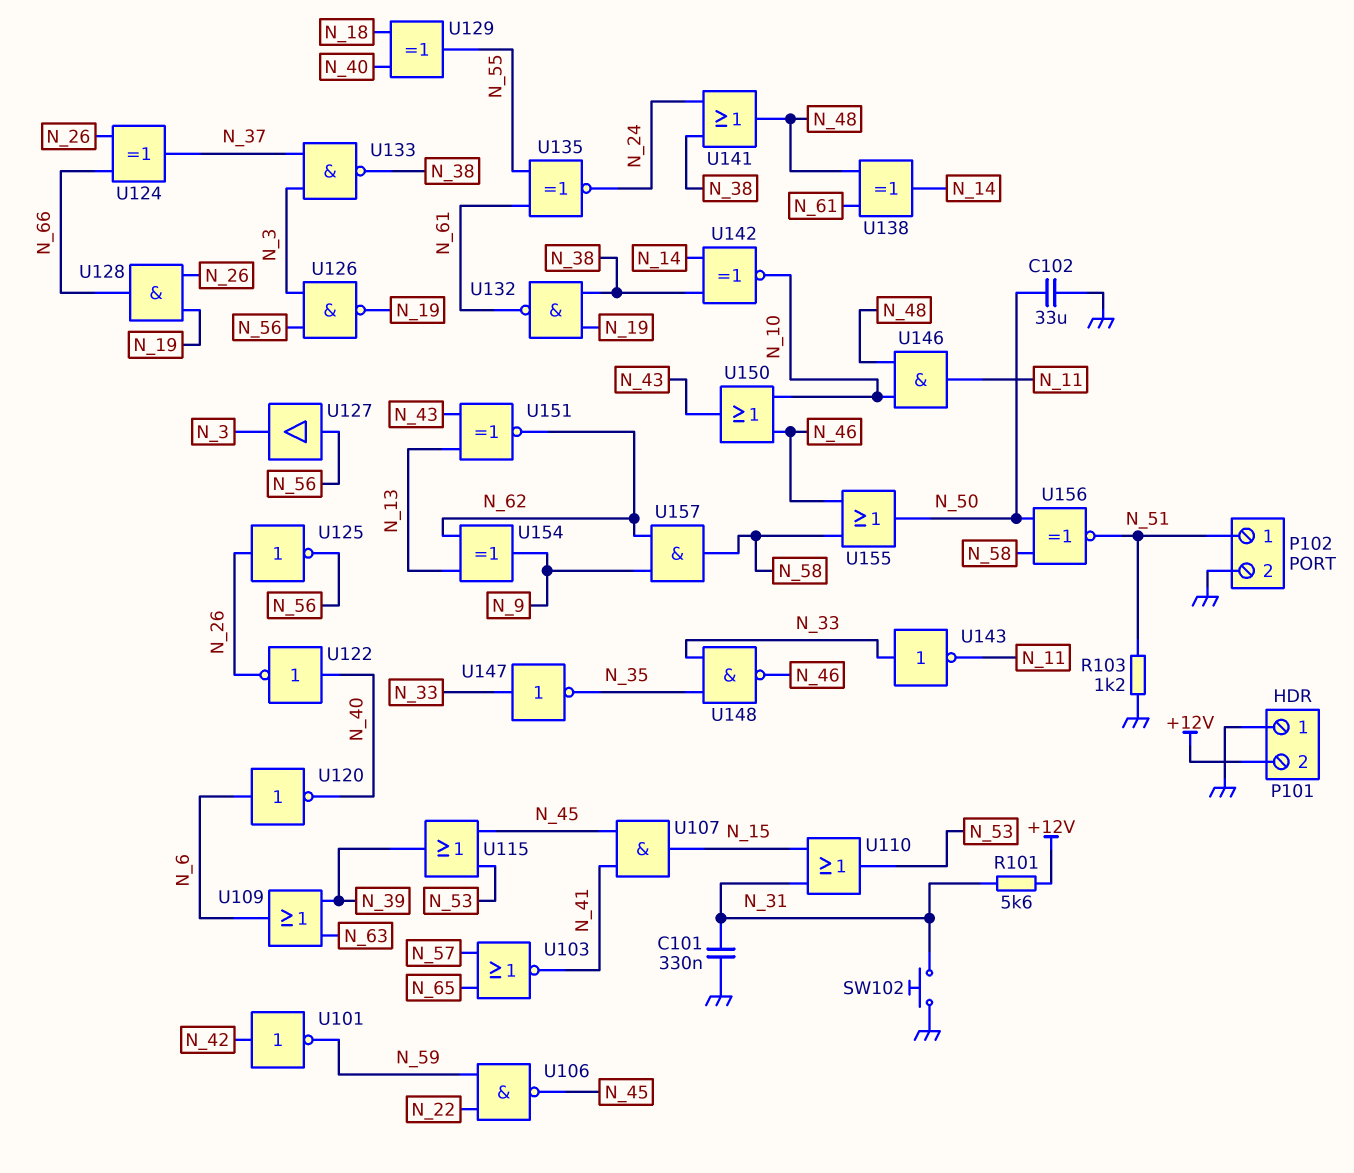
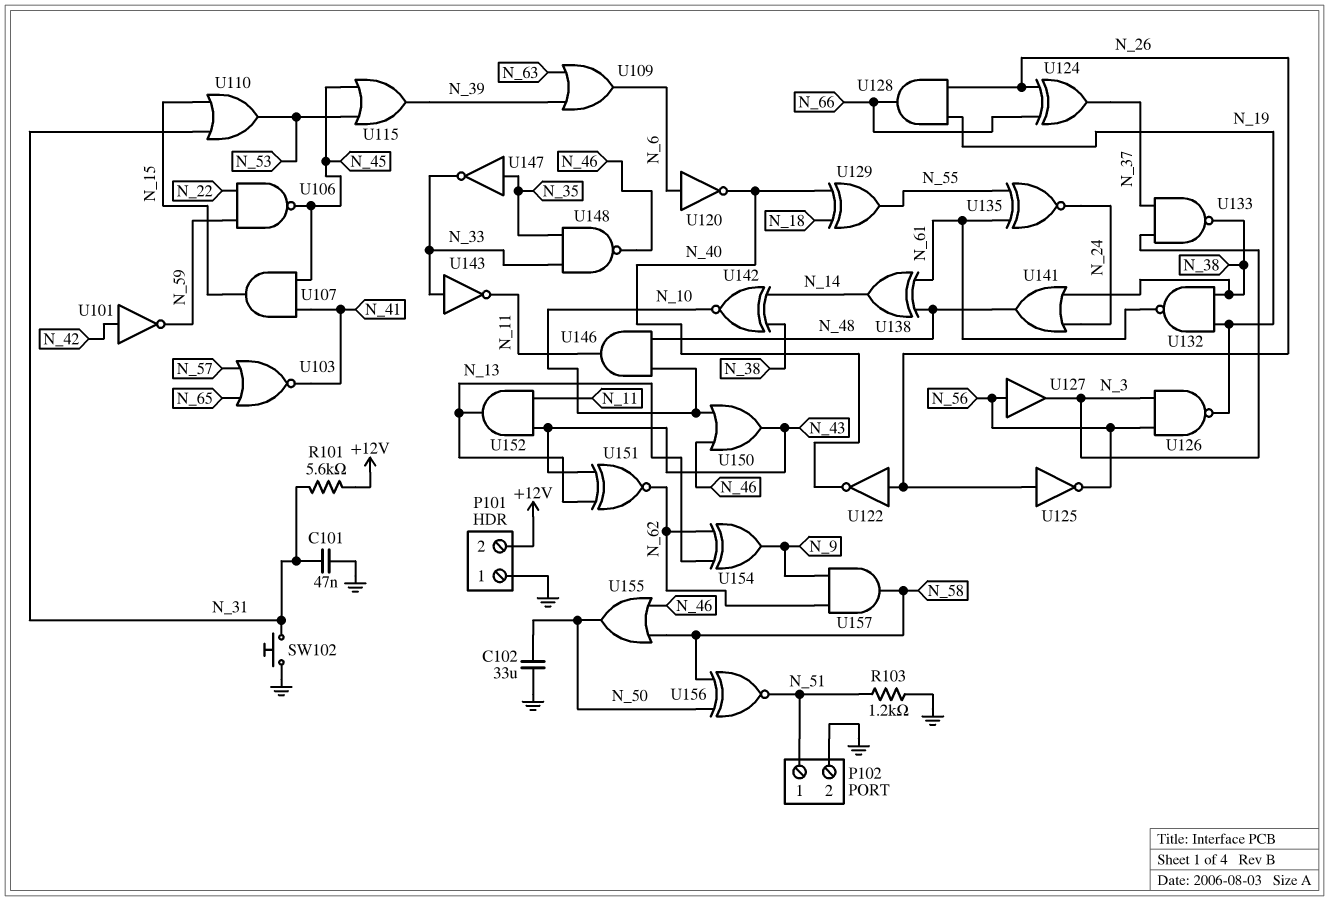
C101: 330nF (GND, N_31) -> 47nF (GND, N_31)
U122: NOT (in N_40, out N_26) -> NOT (in N_26, out N_40)
U147: NOT (in N_33, out N_35) -> NOT (in N_35, out N_33)
U152: none -> AND (in N_11, in N_43, out N_13)

